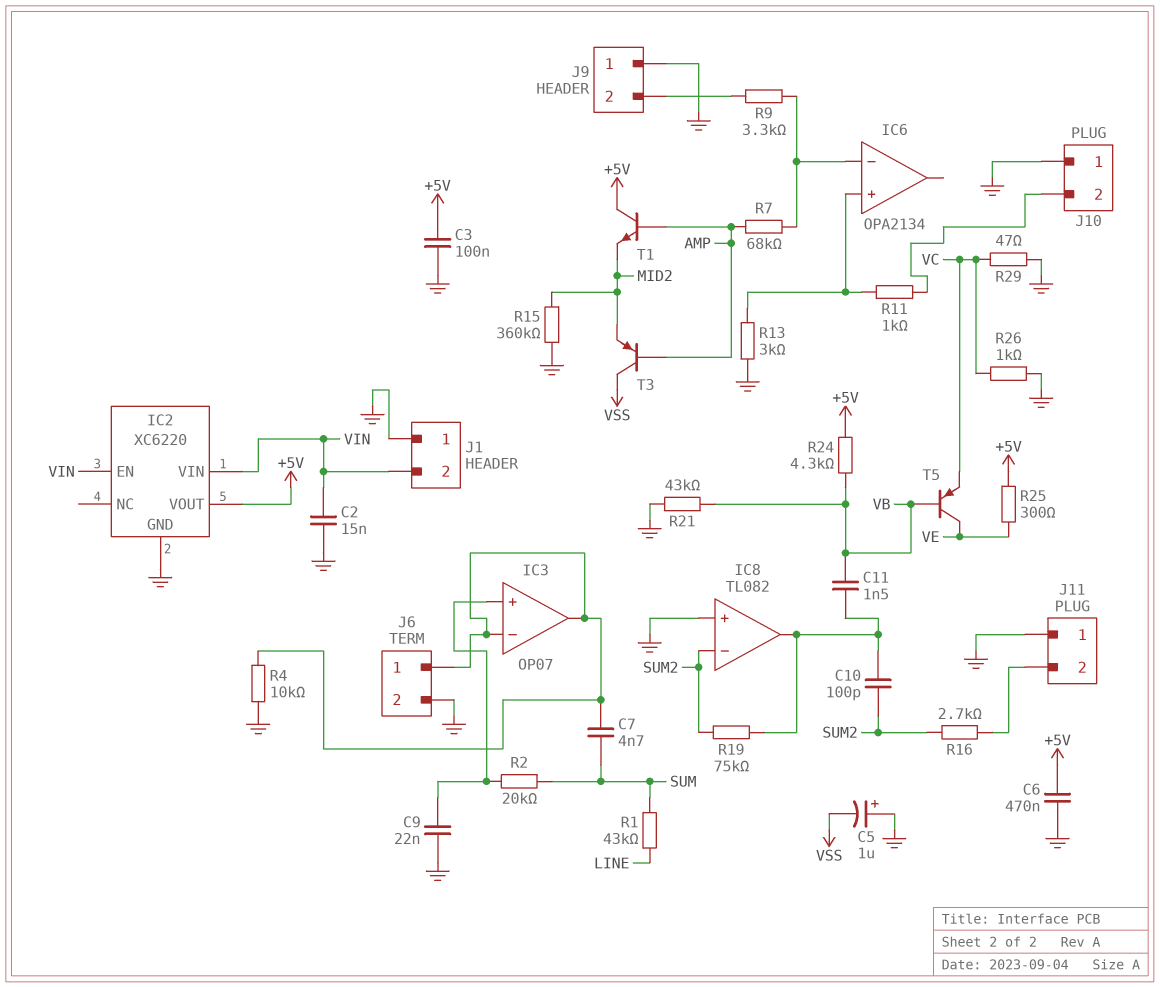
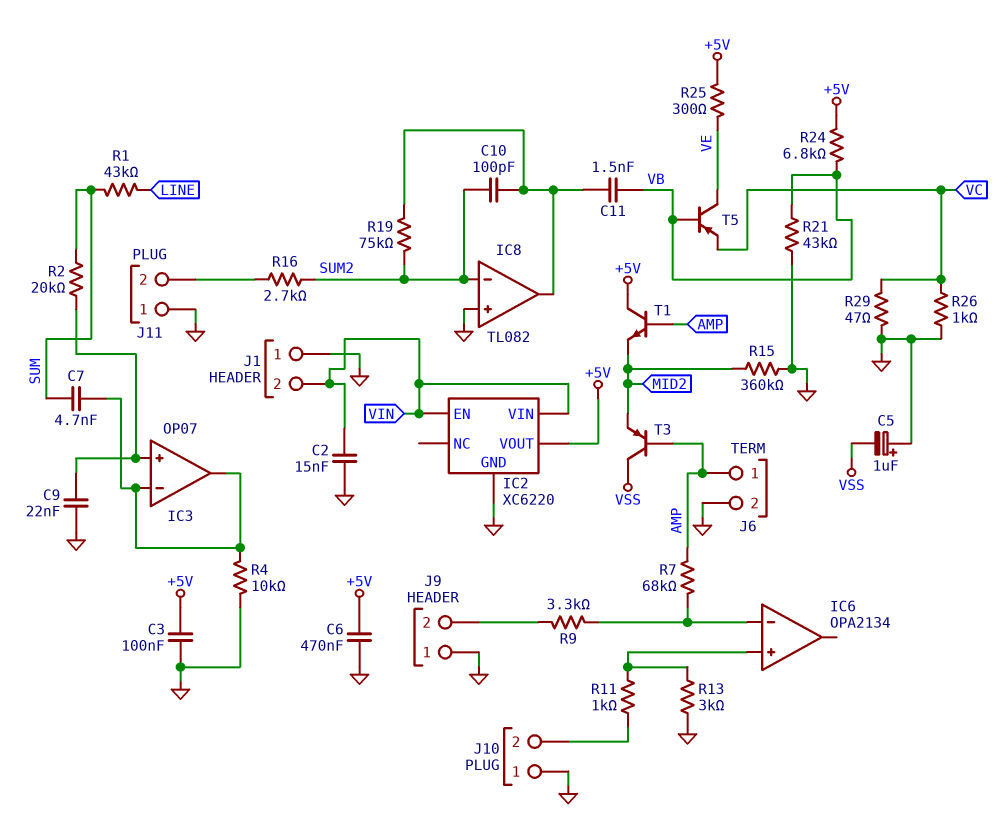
J6 pin 1: IC3/in- -> AMP
R24: 4.3k (+5V, VB) -> 6.8k (+5V, VB)

